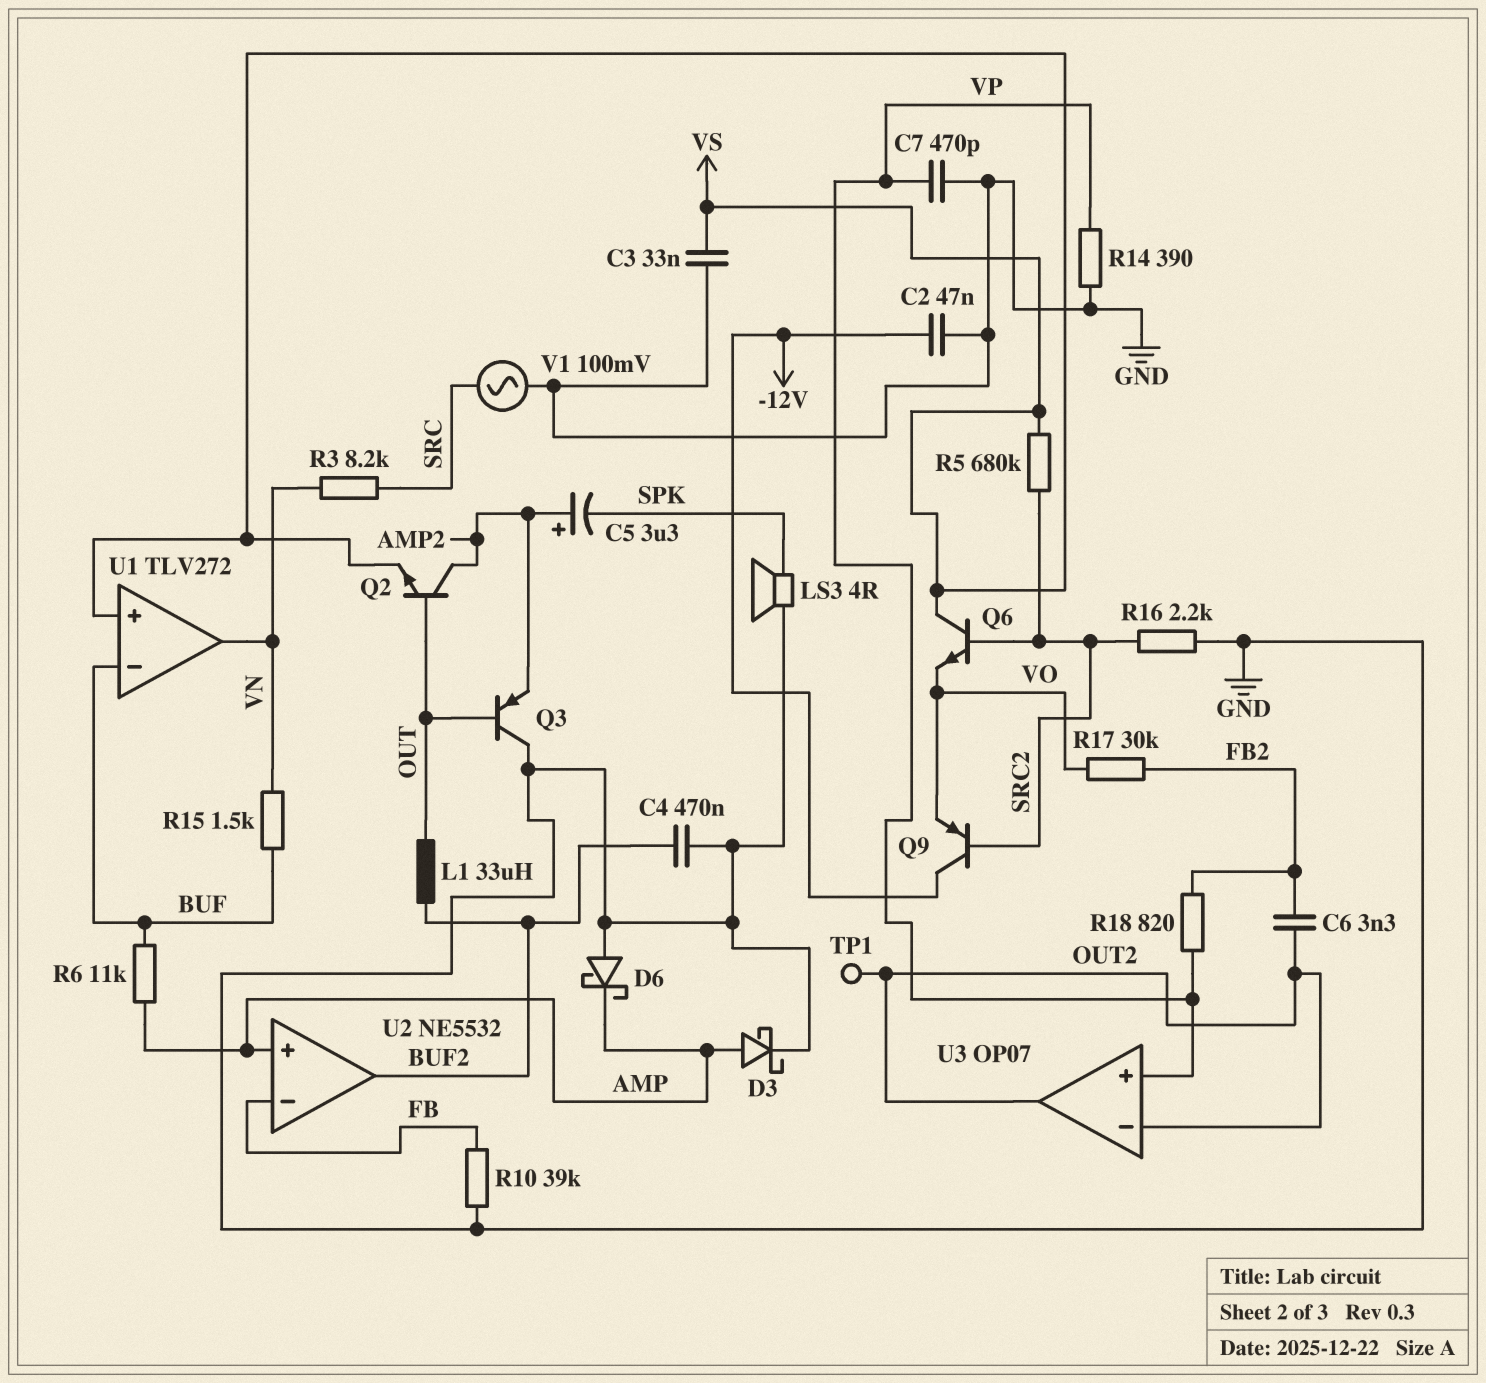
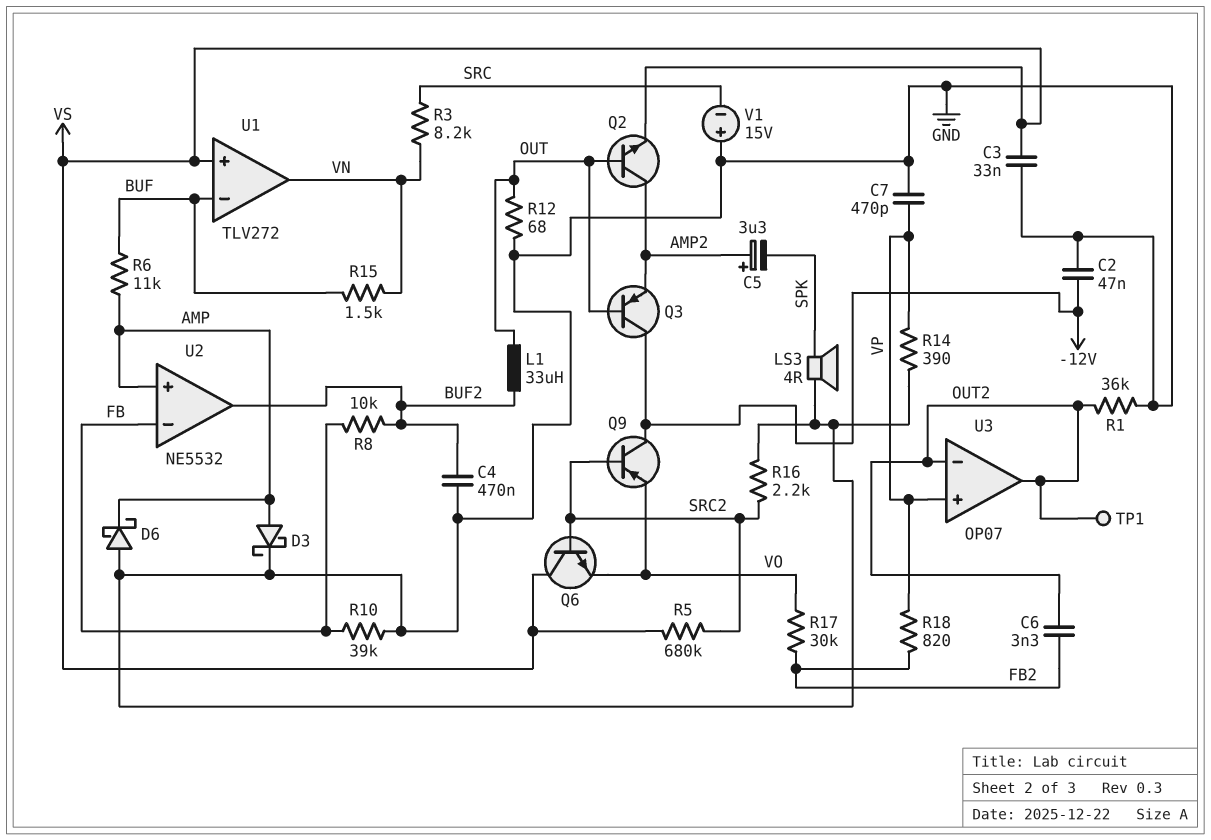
Q3: PNP (B OUT, C GND, E AMP2) -> PNP (B OUT, C -12V, E AMP2)
R1: none -> 36k (GND, OUT2)
R8: none -> 10k (BUF2, FB)
R12: none -> 68 (GND, OUT)
V1: AC 100mV (GND, SRC) -> 15V (plus GND, minus SRC)

